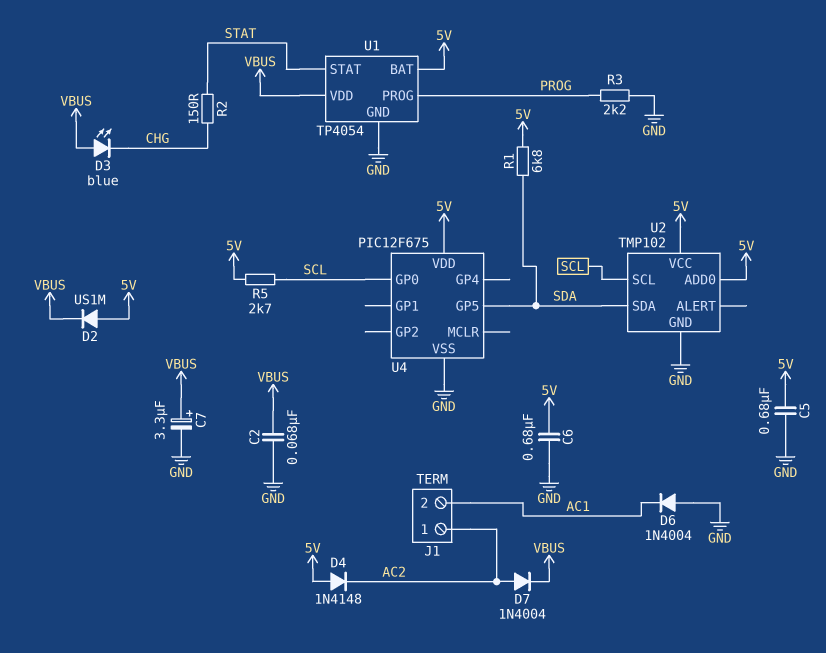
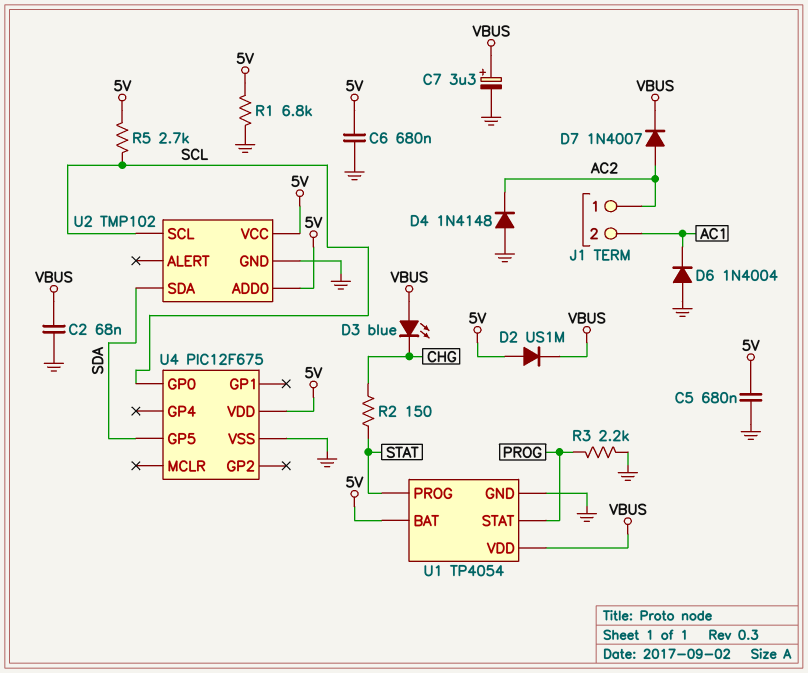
D4: diode 1N4148 (A 5V, K AC2) -> diode 1N4148 (A GND, K AC2)
D7: diode 1N4004 (A AC2, K VBUS) -> diode 1N4007 (A AC2, K VBUS)
R1: 6.8k (5V, SDA) -> 6.8k (5V, GND)
U1 pin PROG: PROG -> STAT
U1 pin STAT: STAT -> PROG

